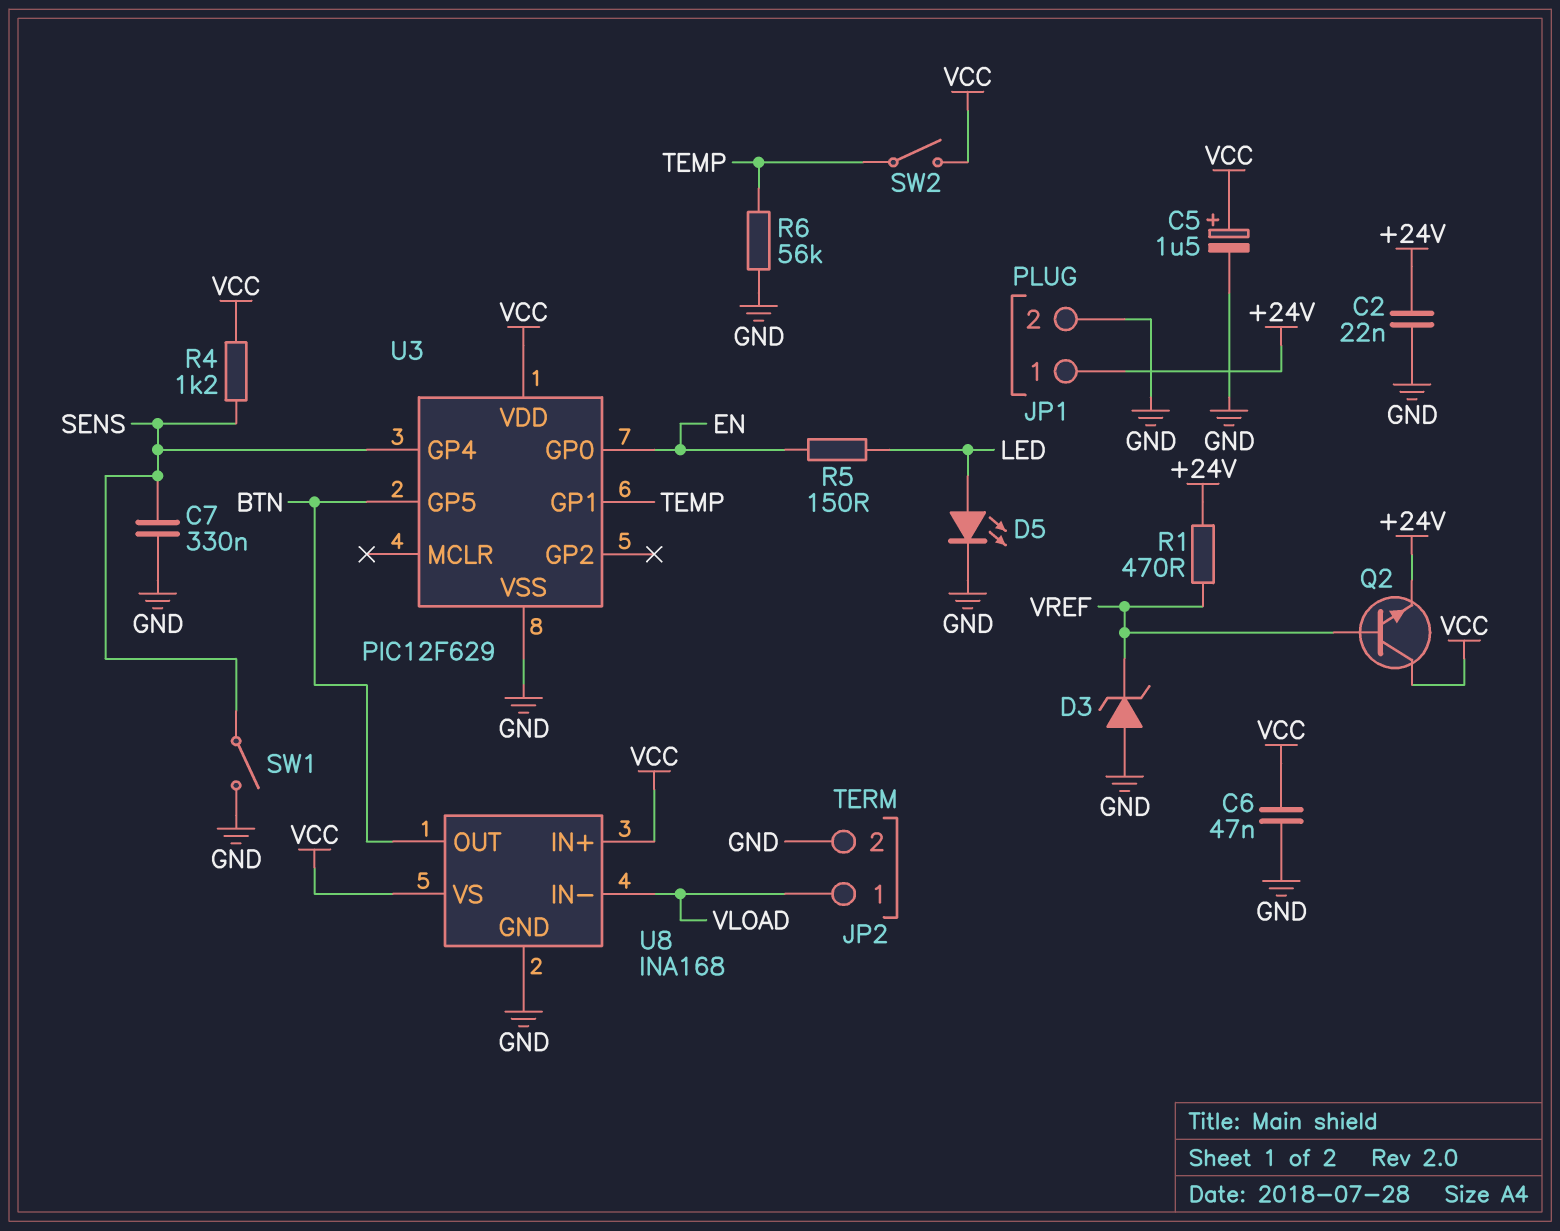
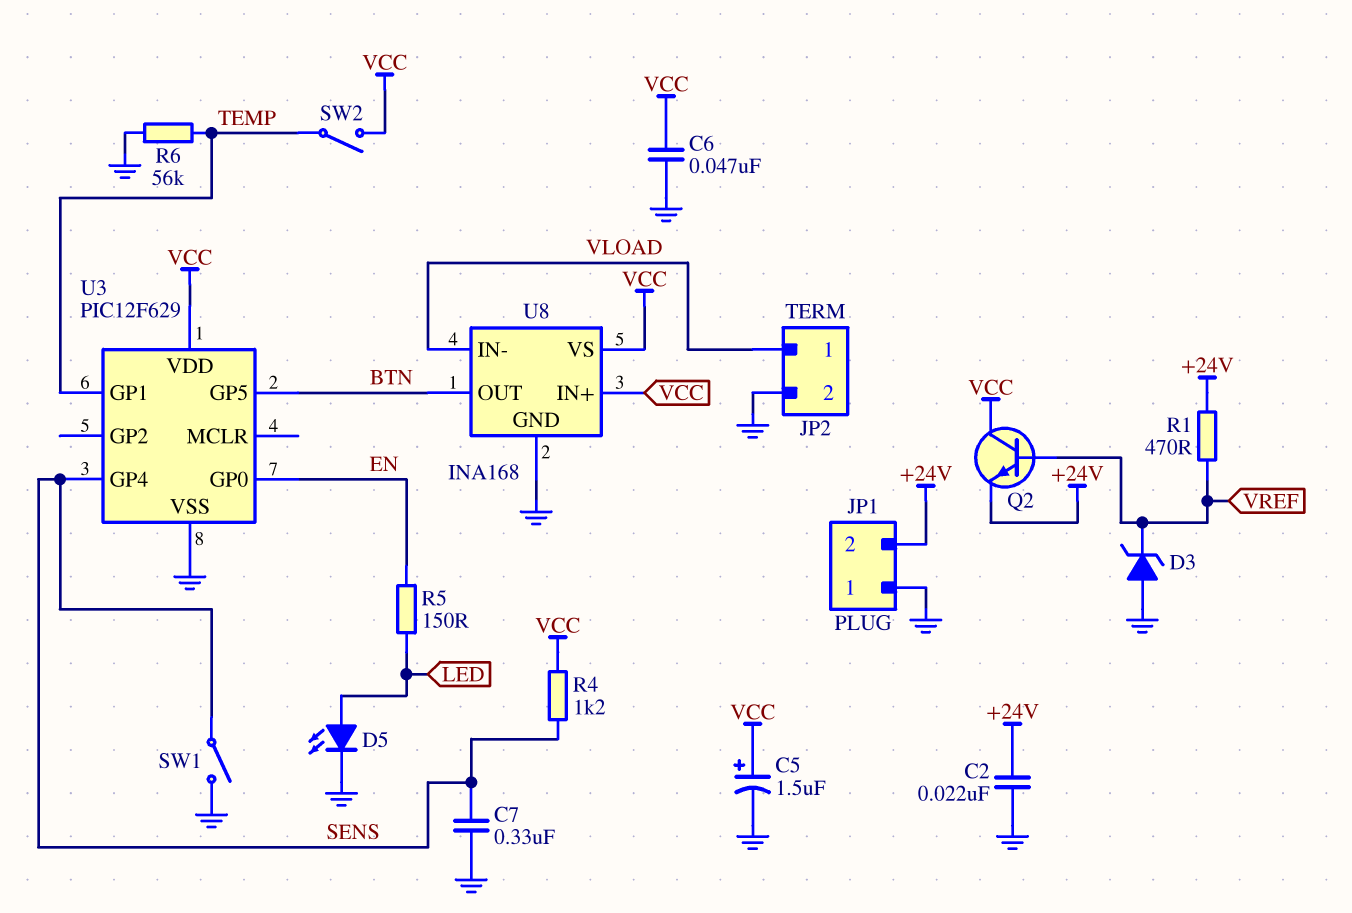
JP1 pin 1: +24V -> GND
JP1 pin 2: GND -> +24V

